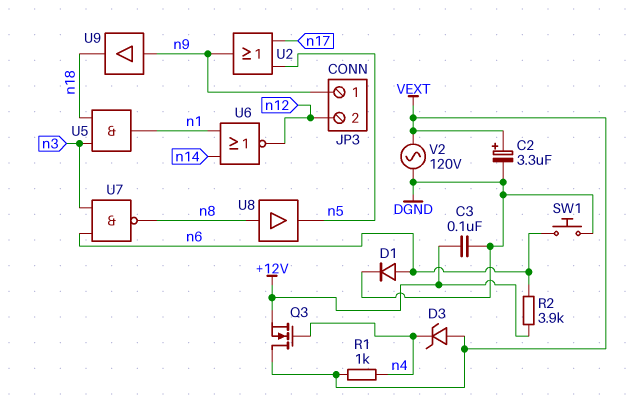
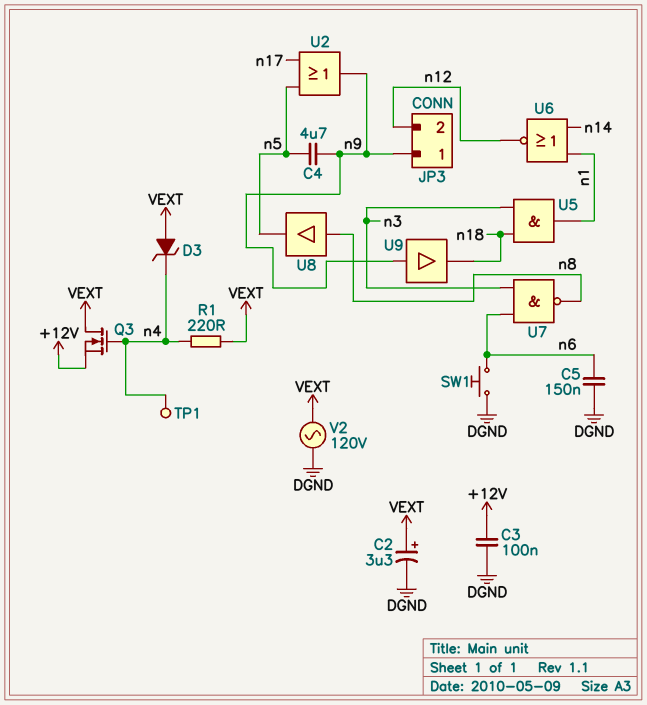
C4: none -> 4.7uF (n5, n9)
C5: none -> 150nF (DGND, n6)
D1: diode (A n6, K DGND) -> none
R1: 1k (VEXT, n4) -> 220 (VEXT, n4)
R2: 3.9k (+12V, n6) -> none
TP1: none -> test point (n4)

